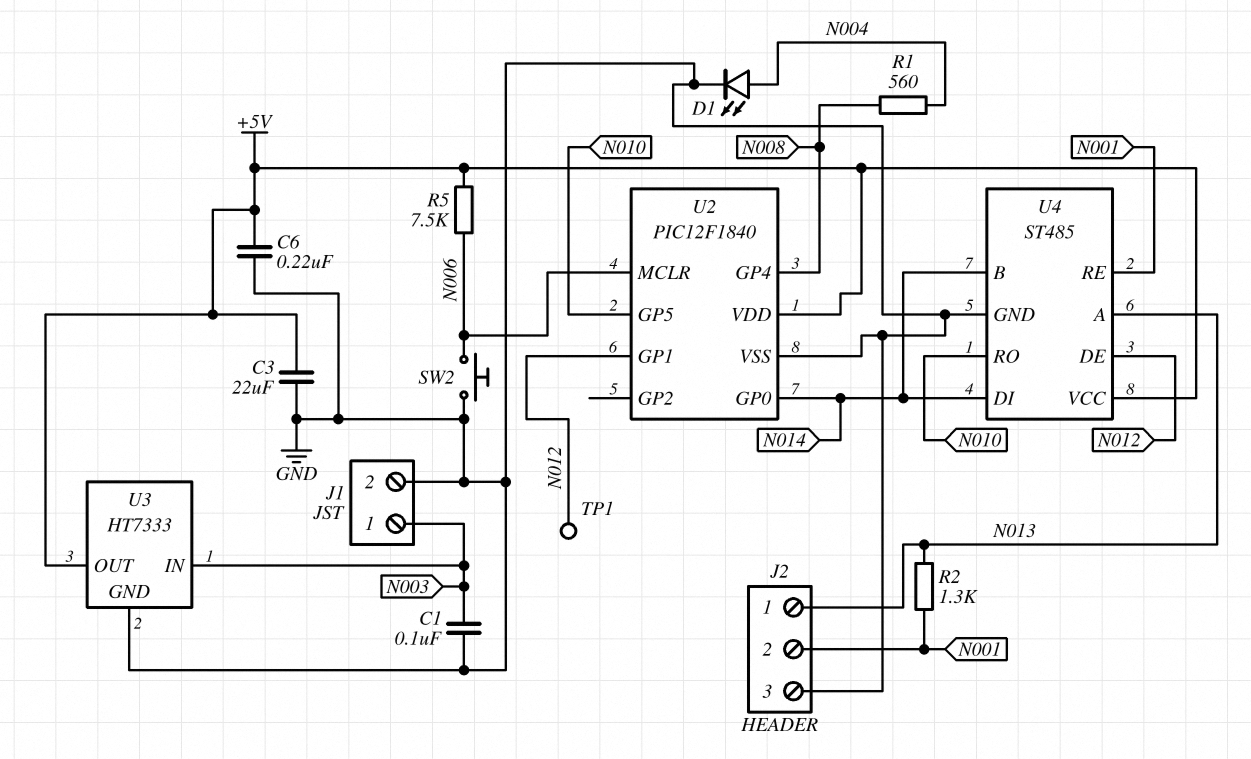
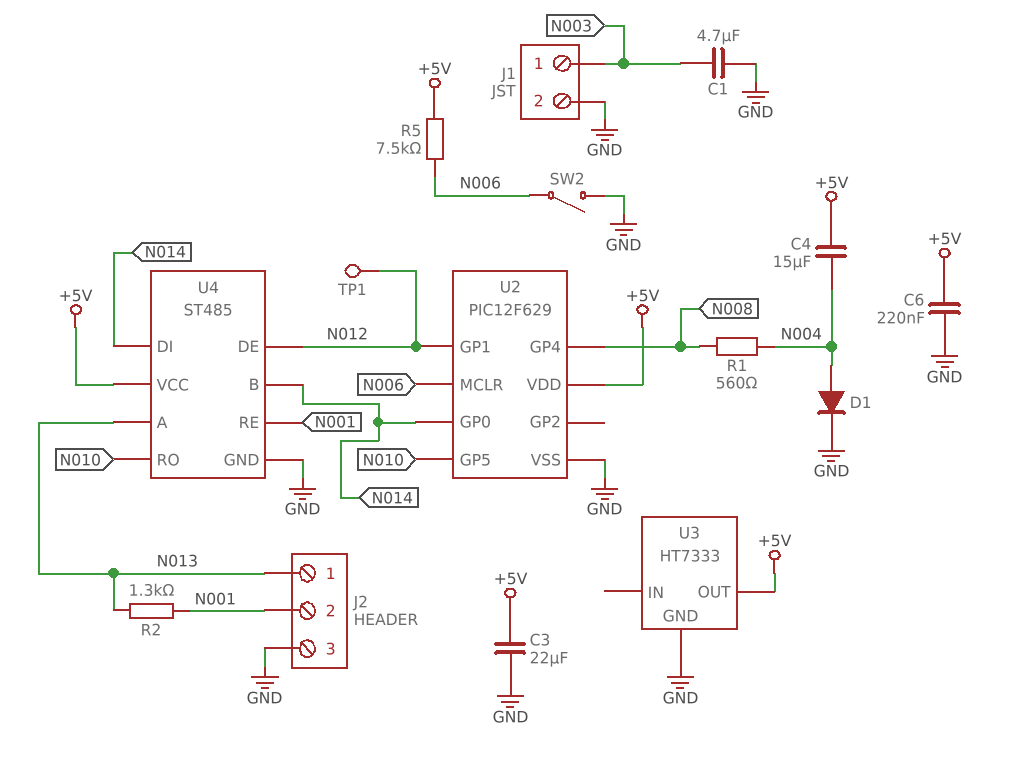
C1: 100nF (GND, N003) -> 4.7uF (GND, N003)
C4: none -> 15uF (+5V, N004)
D1: LED (A N004, K GND) -> diode (A N004, K GND)
SW2: button (GND, N006) -> switch (GND, N006)
U2: PIC12F1840 -> PIC12F629
U3 pin IN: N003 -> none

